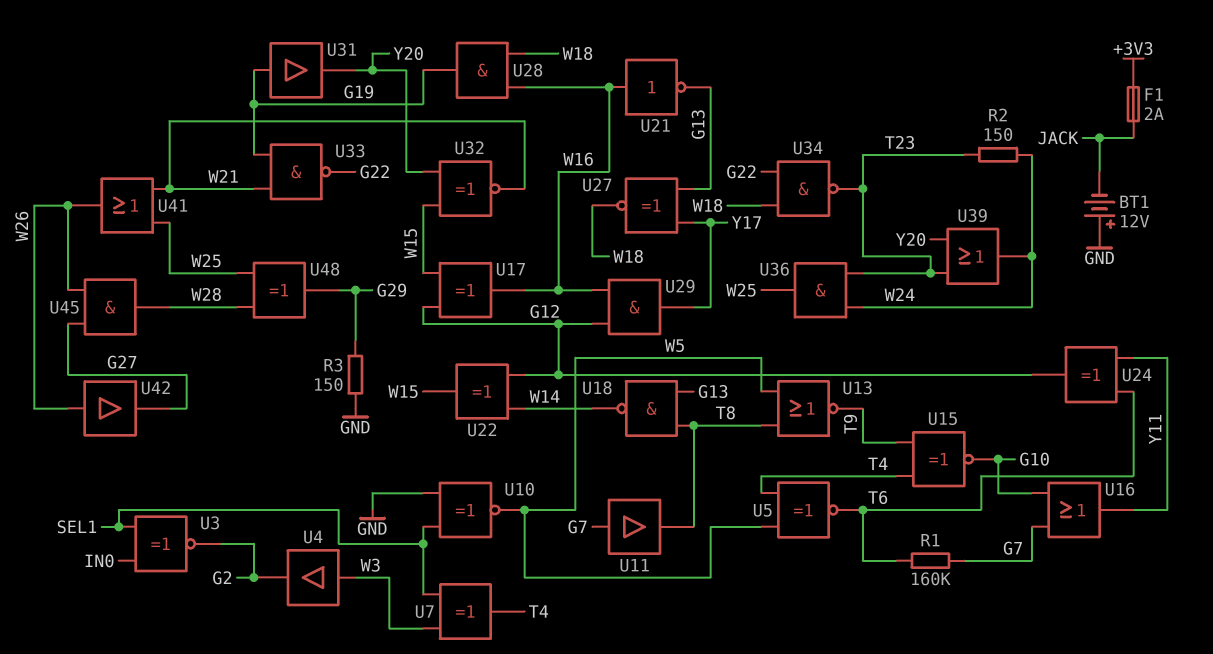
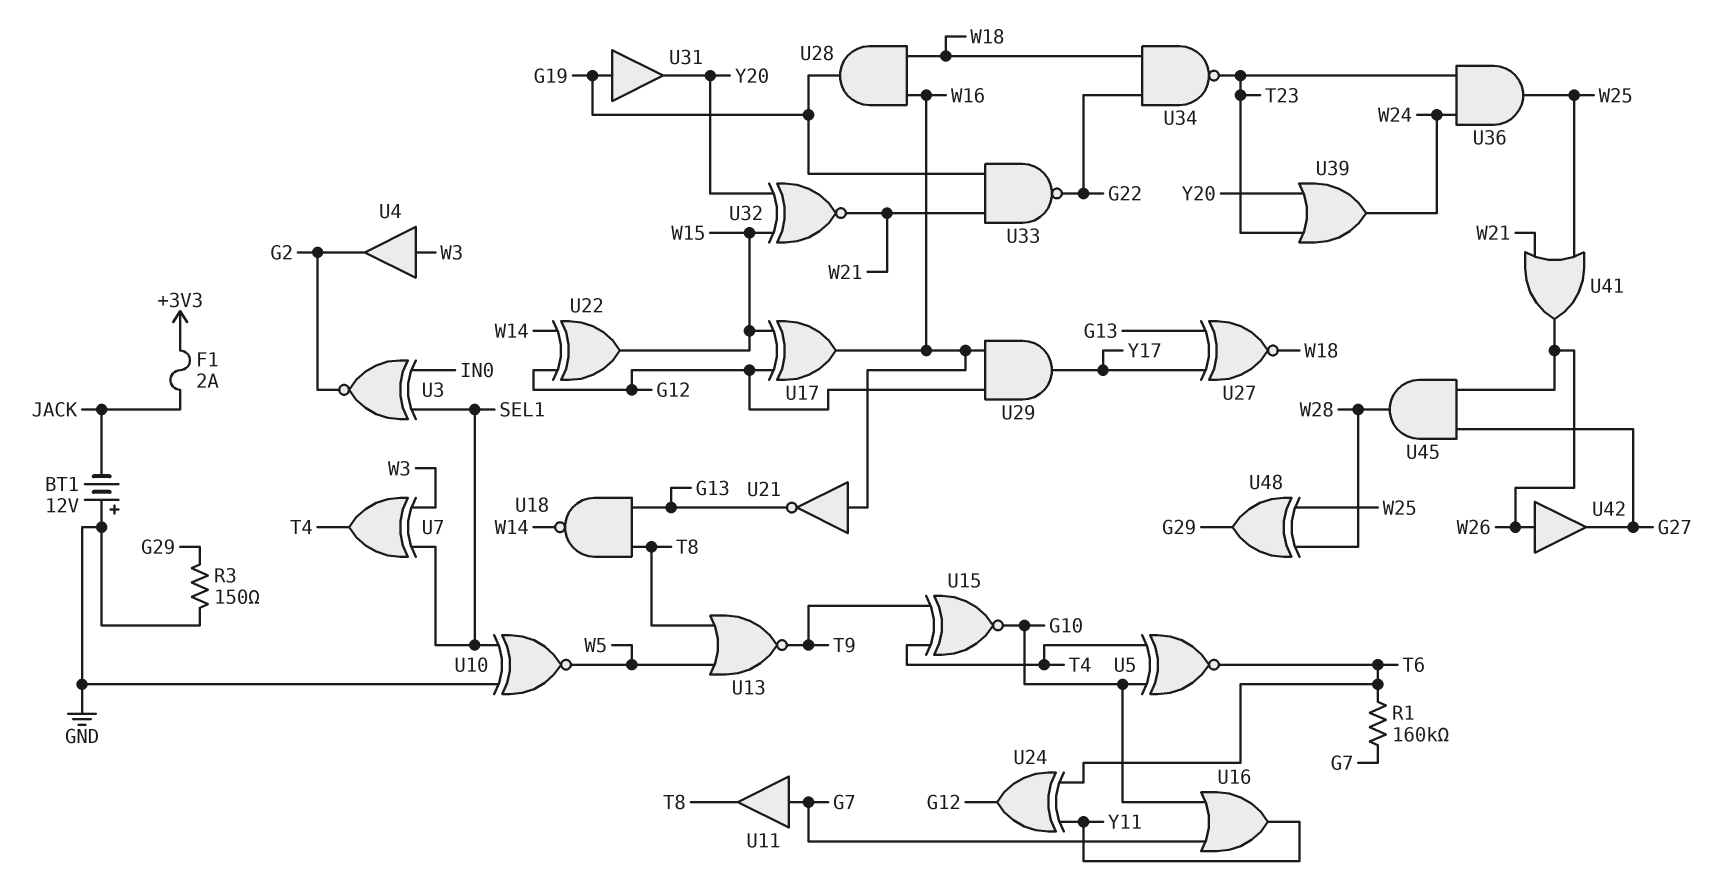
R2: 150 (T23, W24) -> none
U5: XNOR (in T4, in W5, out T6) -> XNOR (in G10, in T4, out T6)

